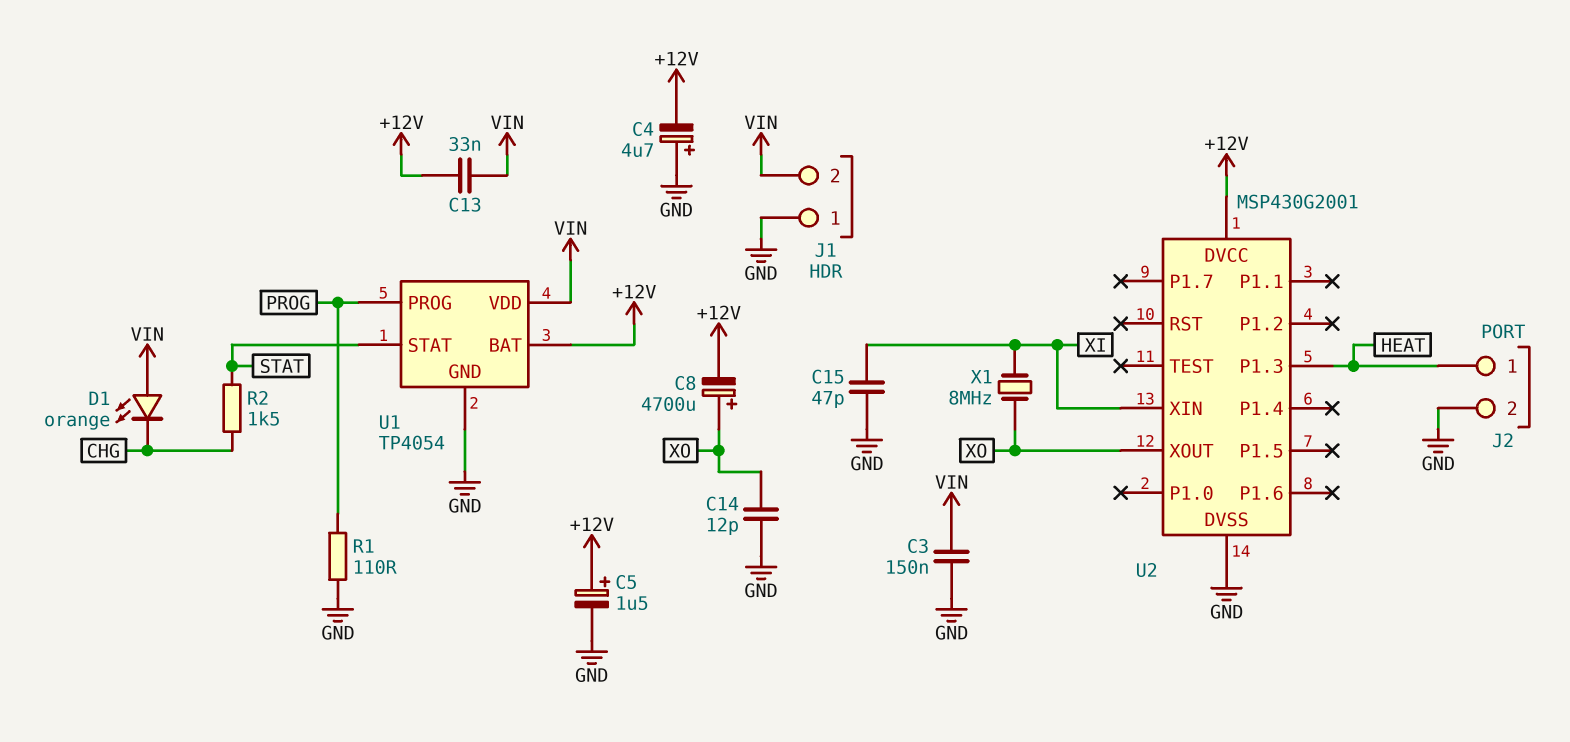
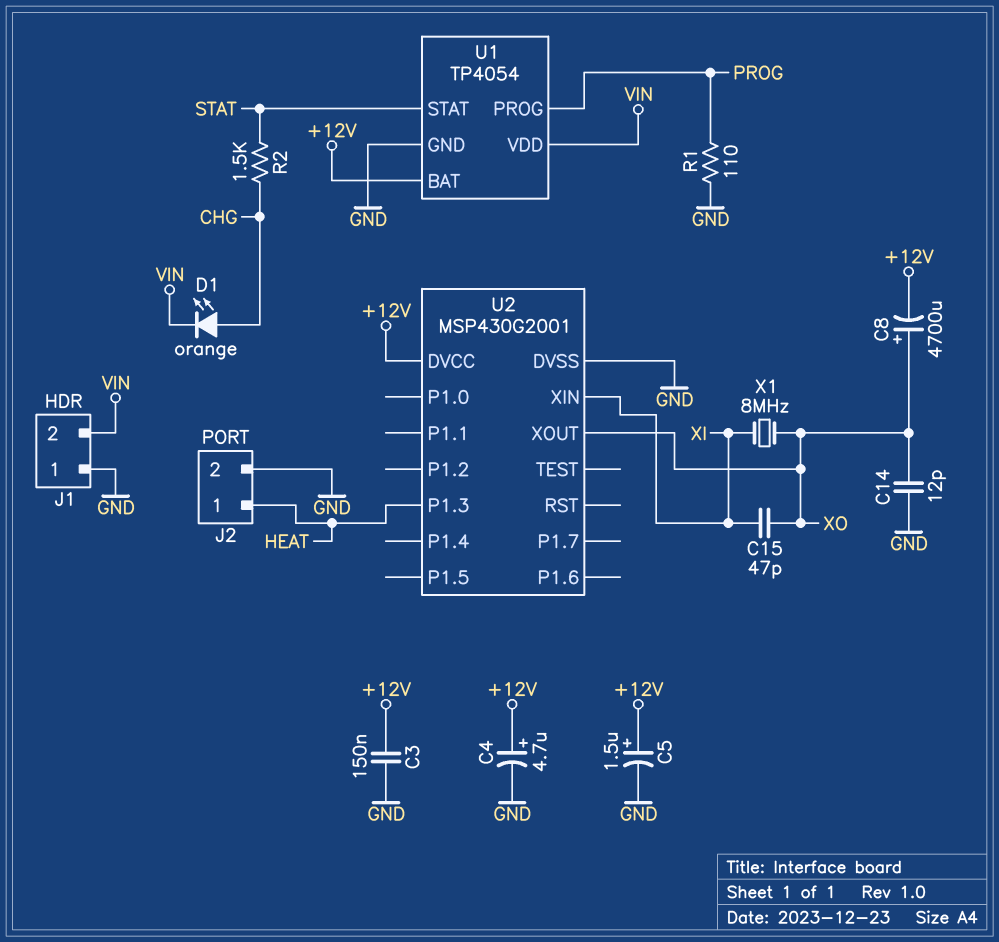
C3: 150nF (GND, VIN) -> 150nF (+12V, GND)
C4: 4.7uF (plus GND, minus +12V) -> 4.7uF (plus +12V, minus GND)
C13: 33nF (+12V, VIN) -> none
C15: 47pF (GND, XI) -> 47pF (XI, XO)
D1: LED orange (A VIN, K CHG) -> LED orange (A CHG, K VIN)

